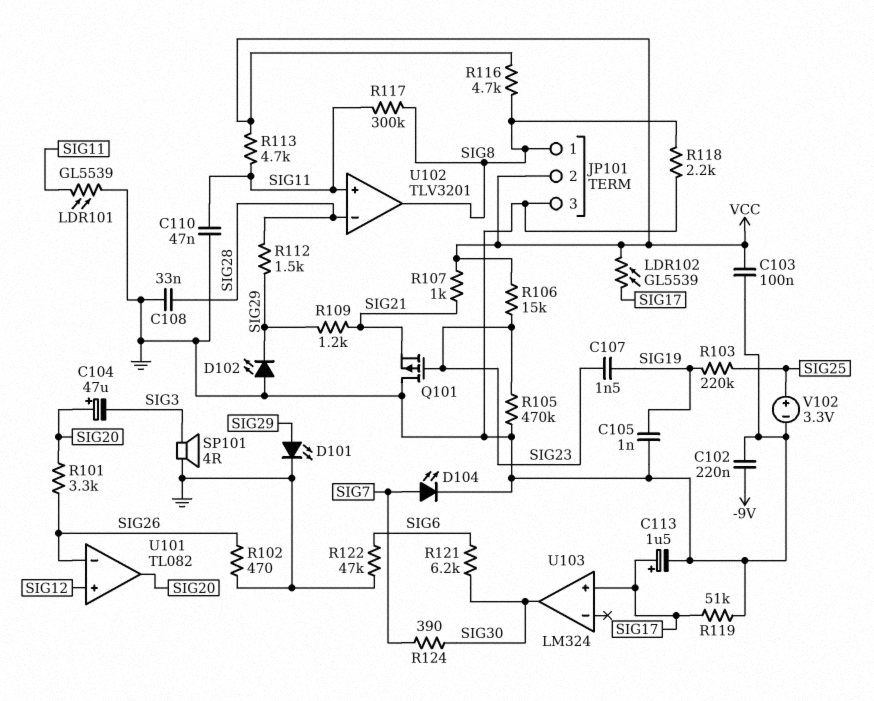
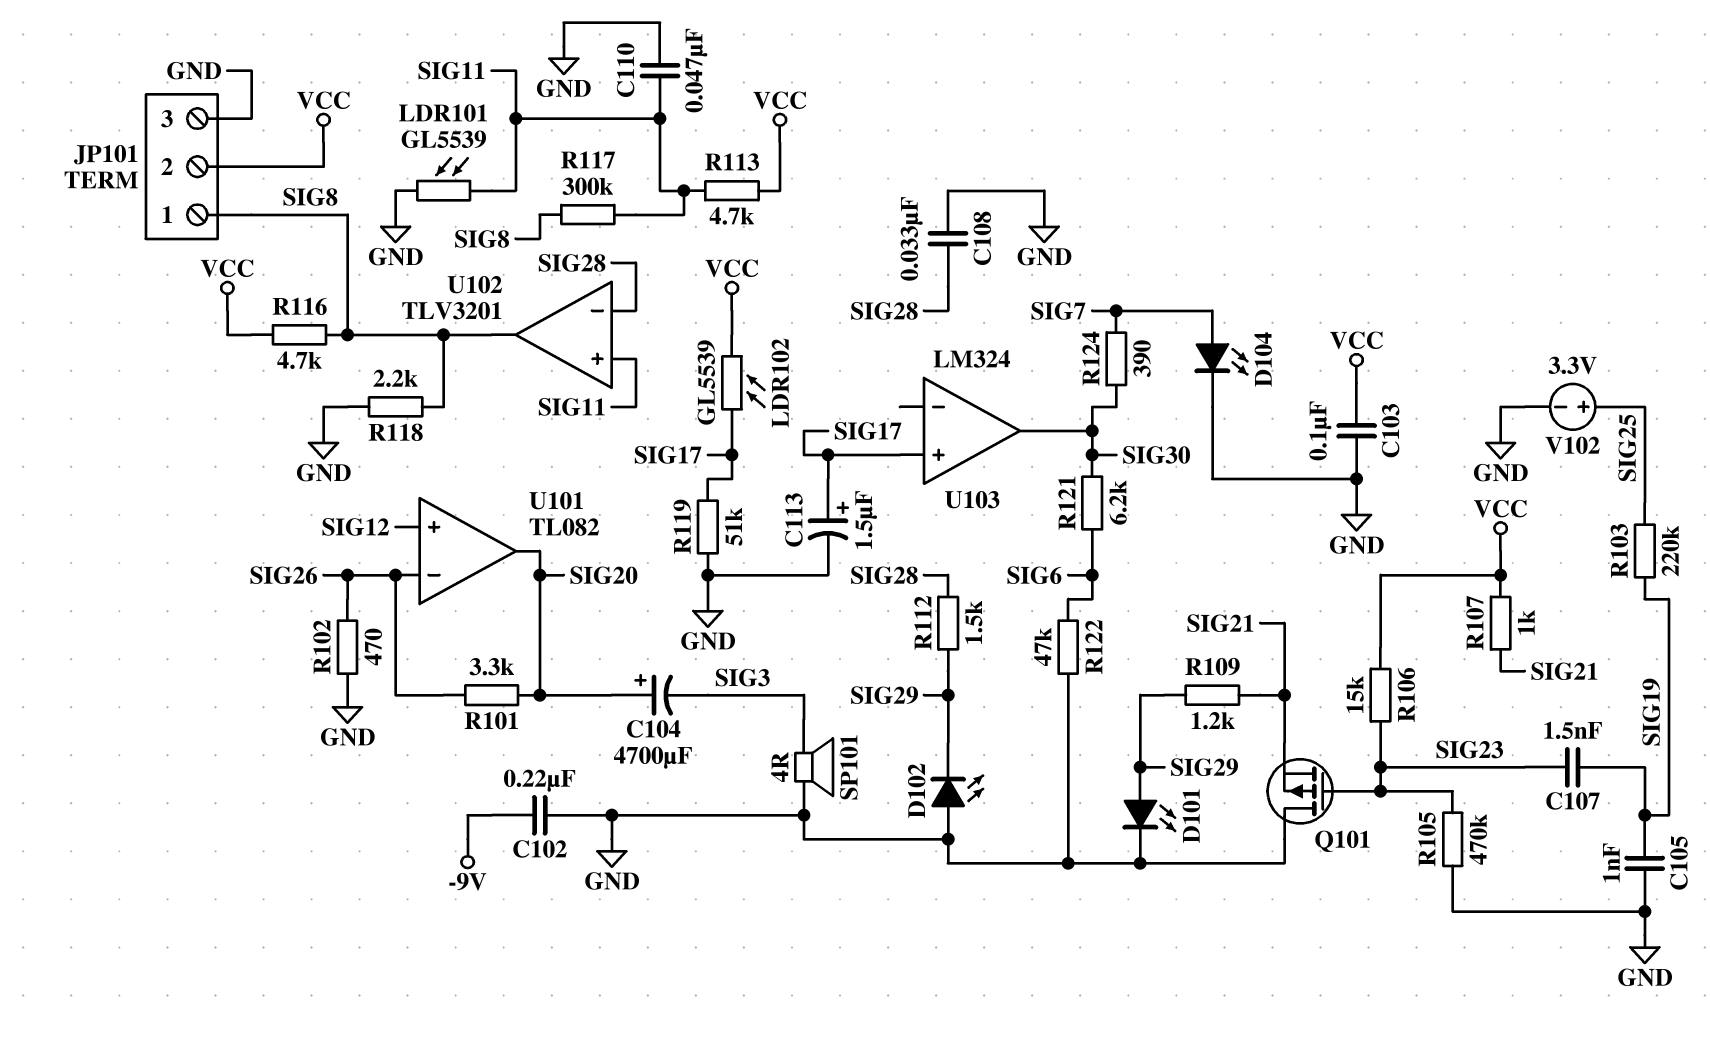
C104: 47uF (plus SIG20, minus SIG3) -> 4700uF (plus SIG20, minus SIG3)

